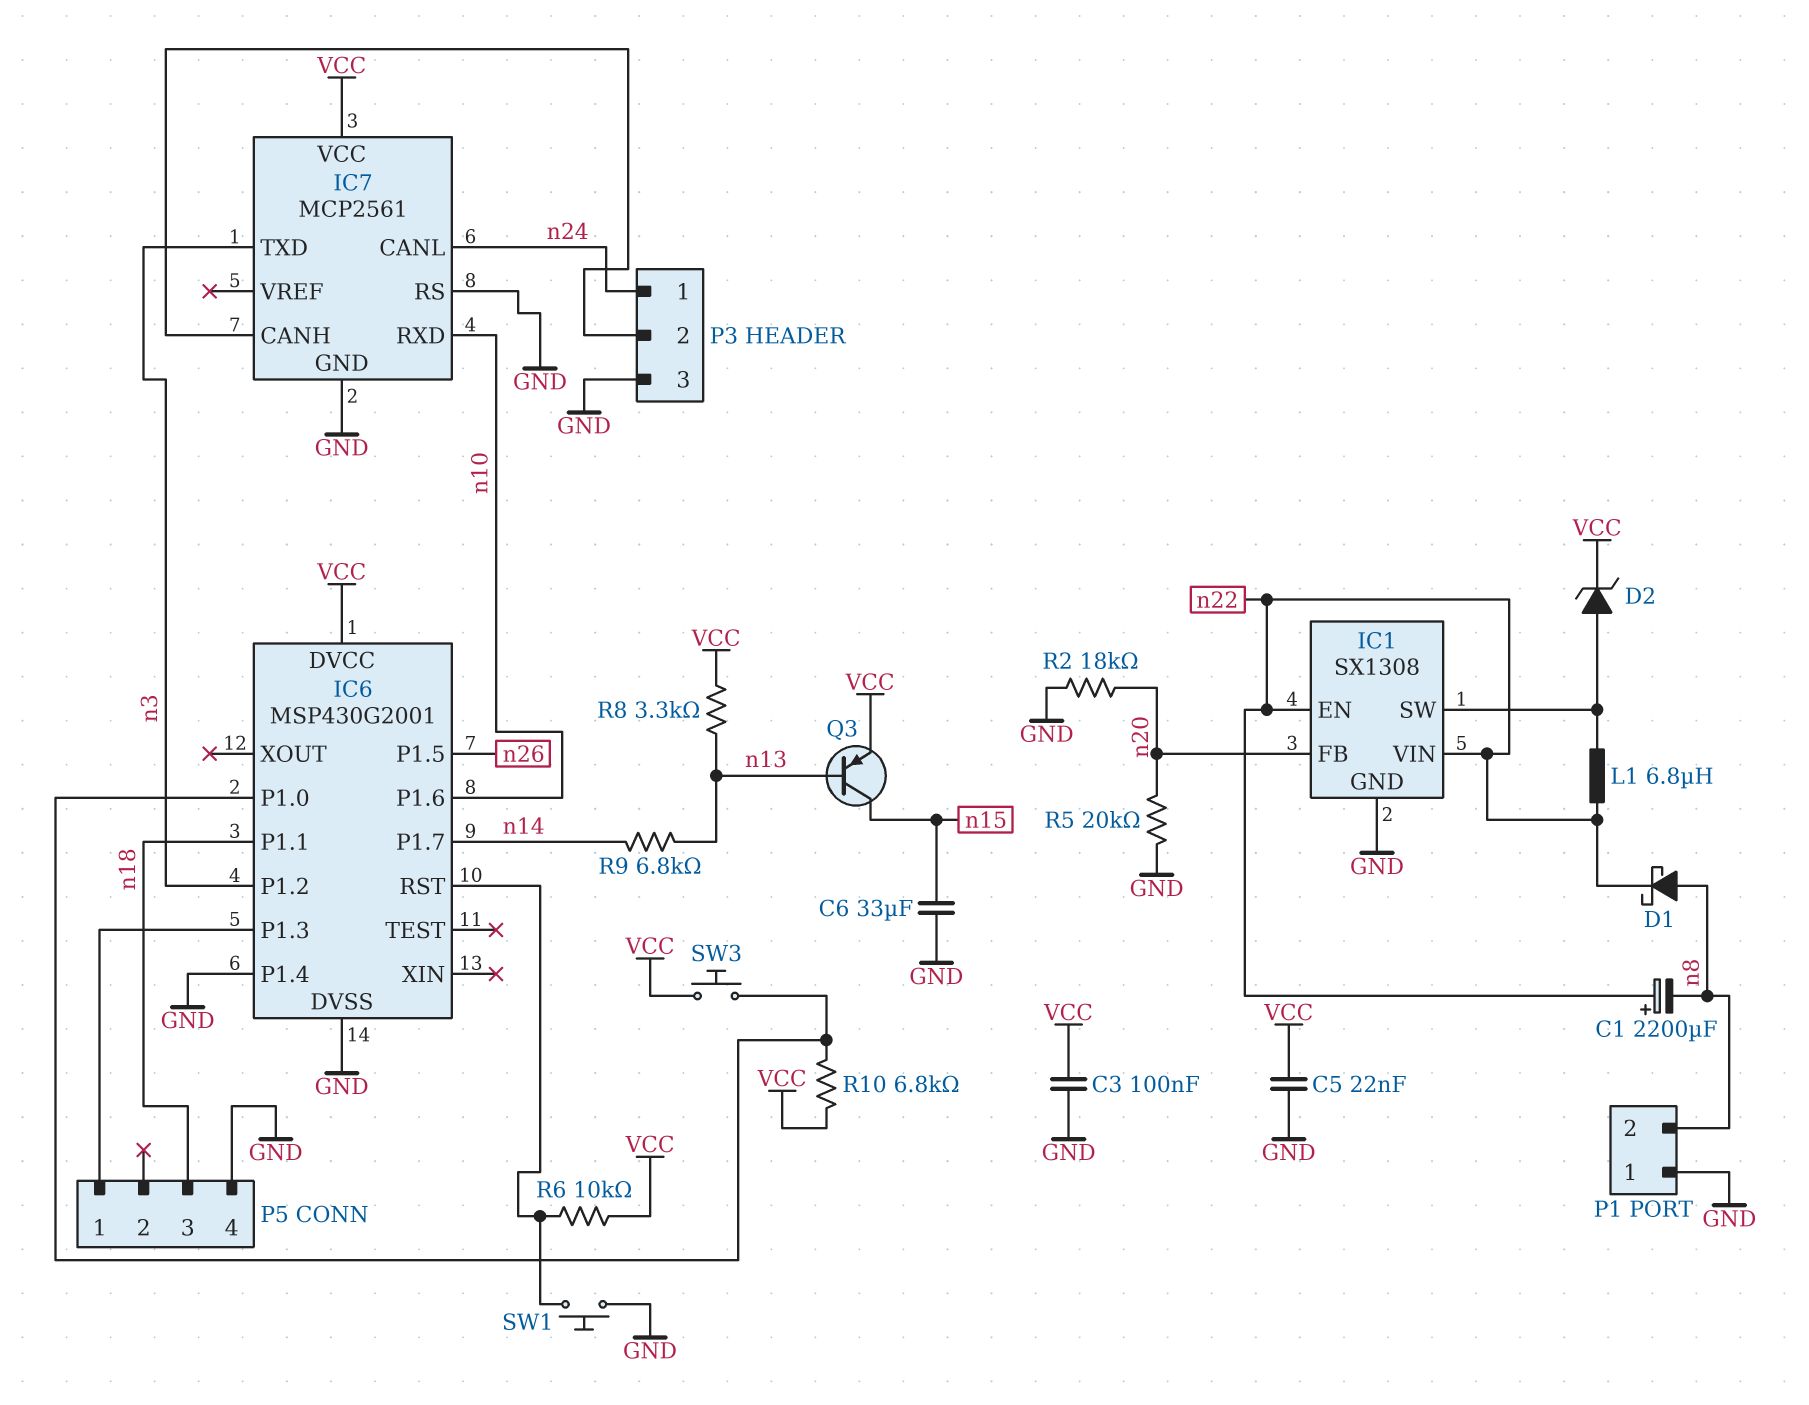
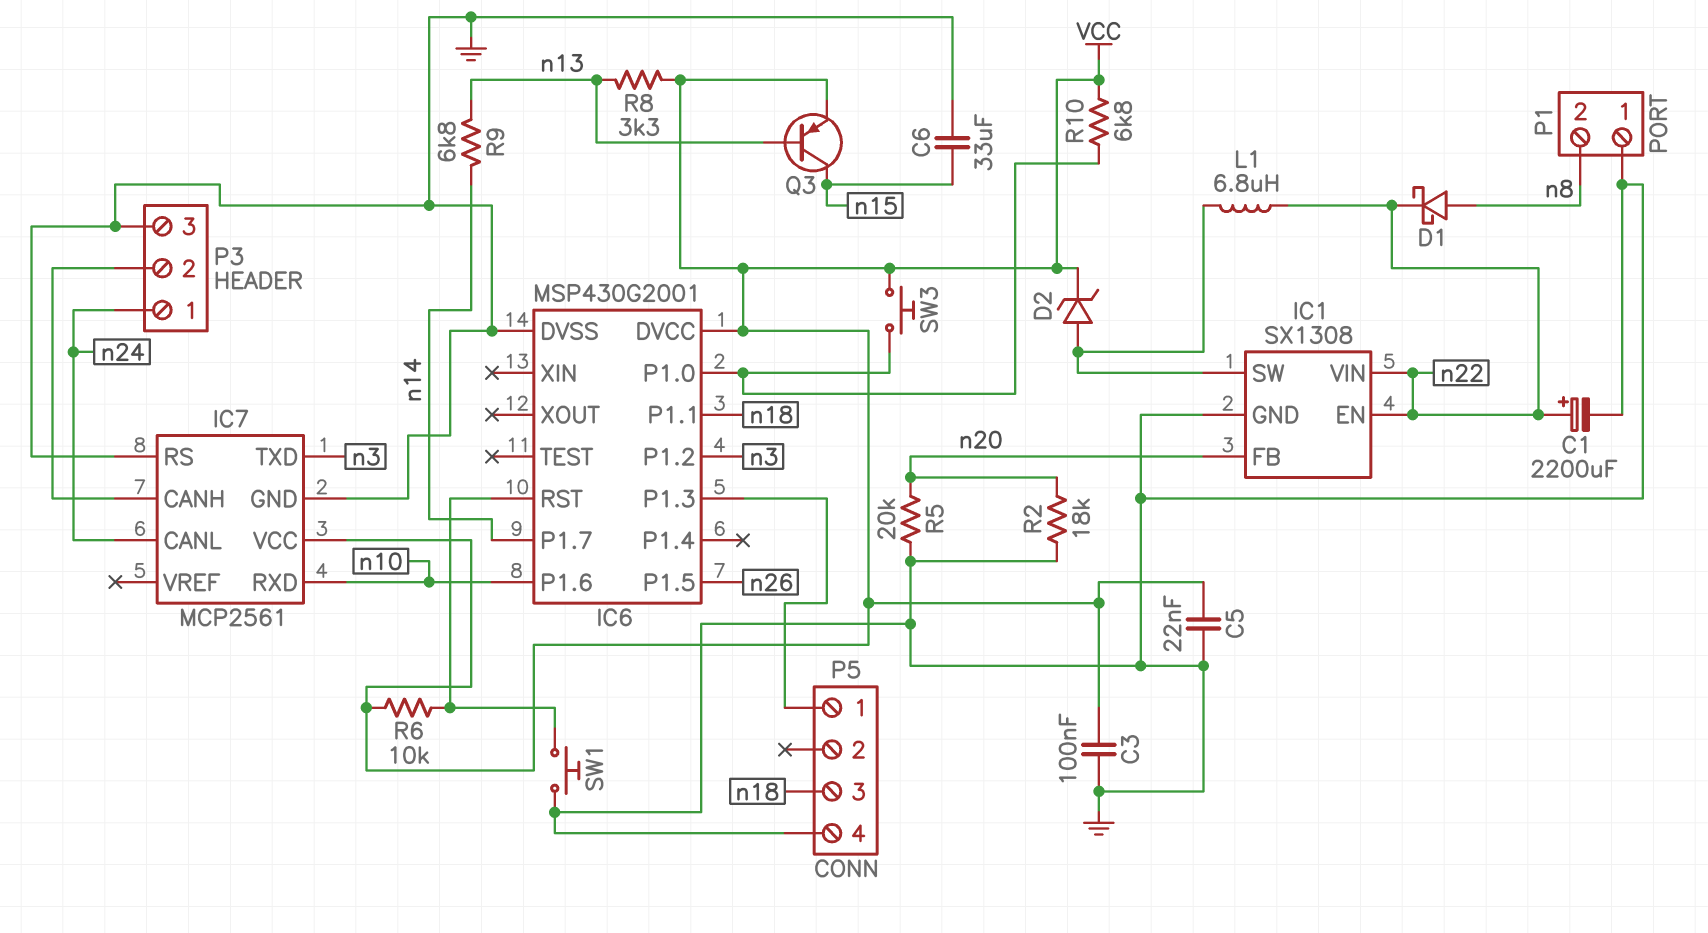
C1: 2200uF (plus n22, minus n8) -> 2200uF (plus n22, minus GND)
IC6 pin P1.4: GND -> none

